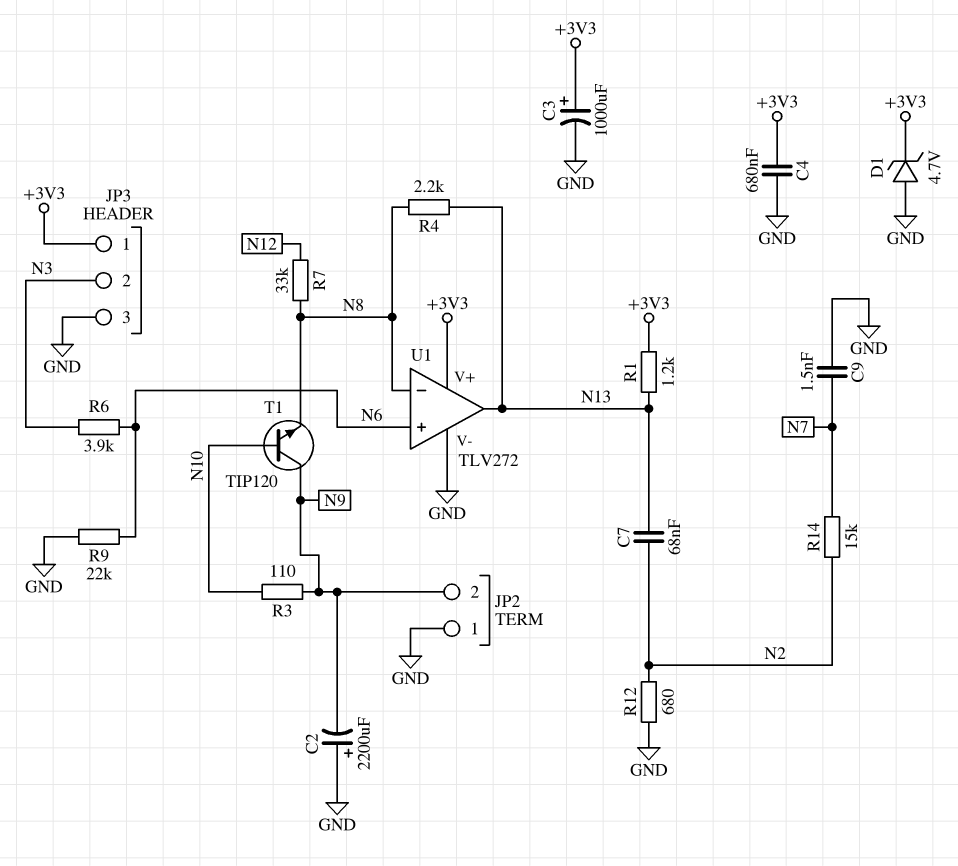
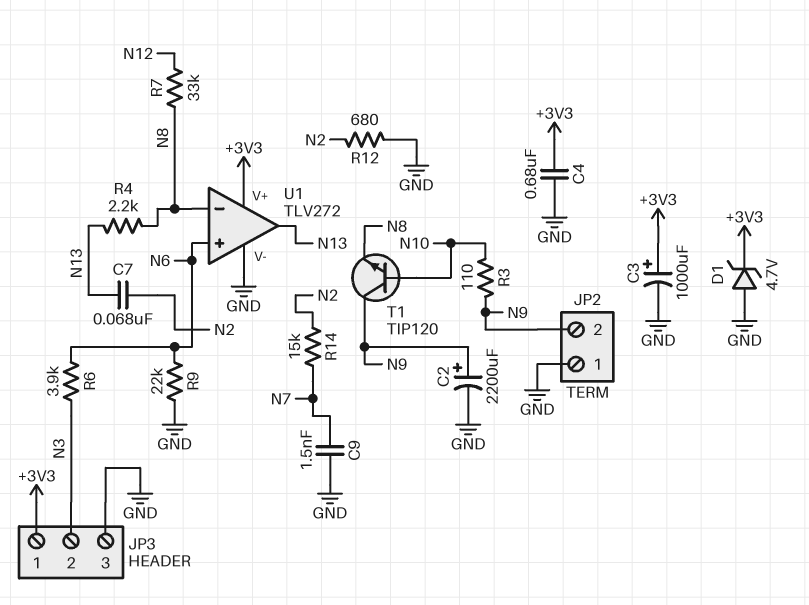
C2: 2200uF (plus GND, minus N9) -> 2200uF (plus N9, minus GND)
R1: 1.2k (+3V3, N13) -> none

